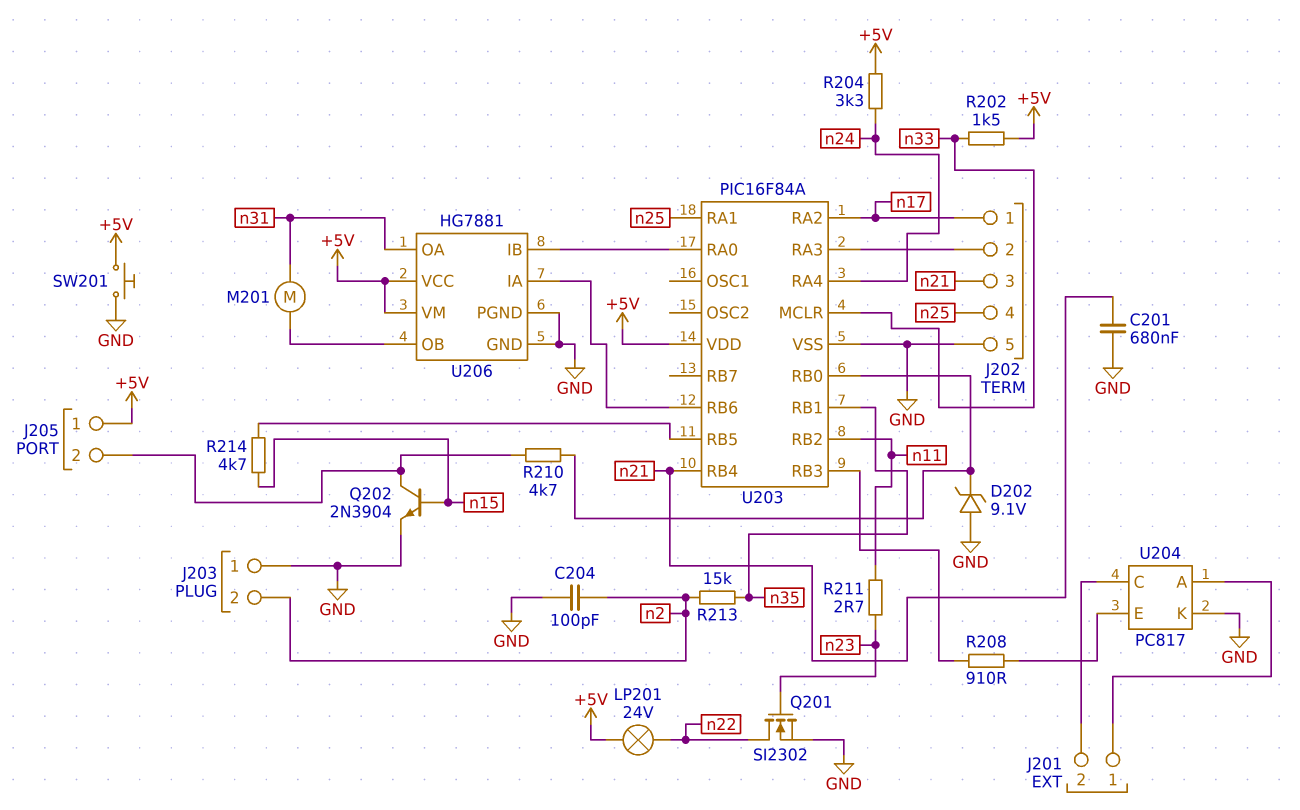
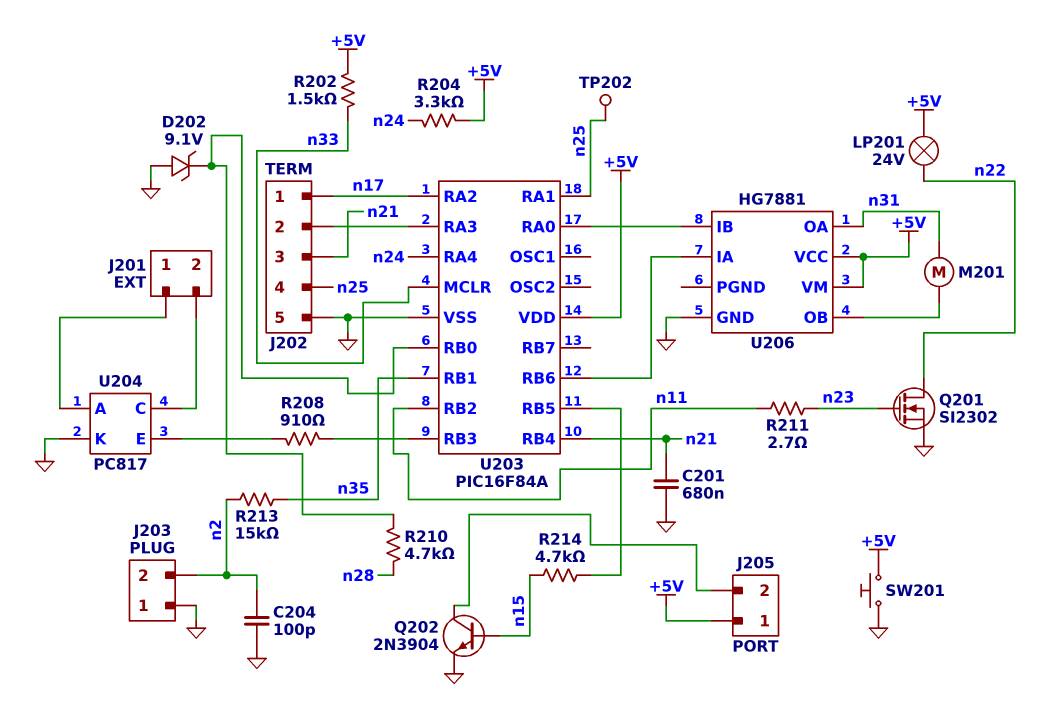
R210: 4.7k (J205/2, U203/RB0) -> 4.7k (U203/RB0, n28)
TP202: none -> test point (n25)
U206 pin PGND: GND -> none

